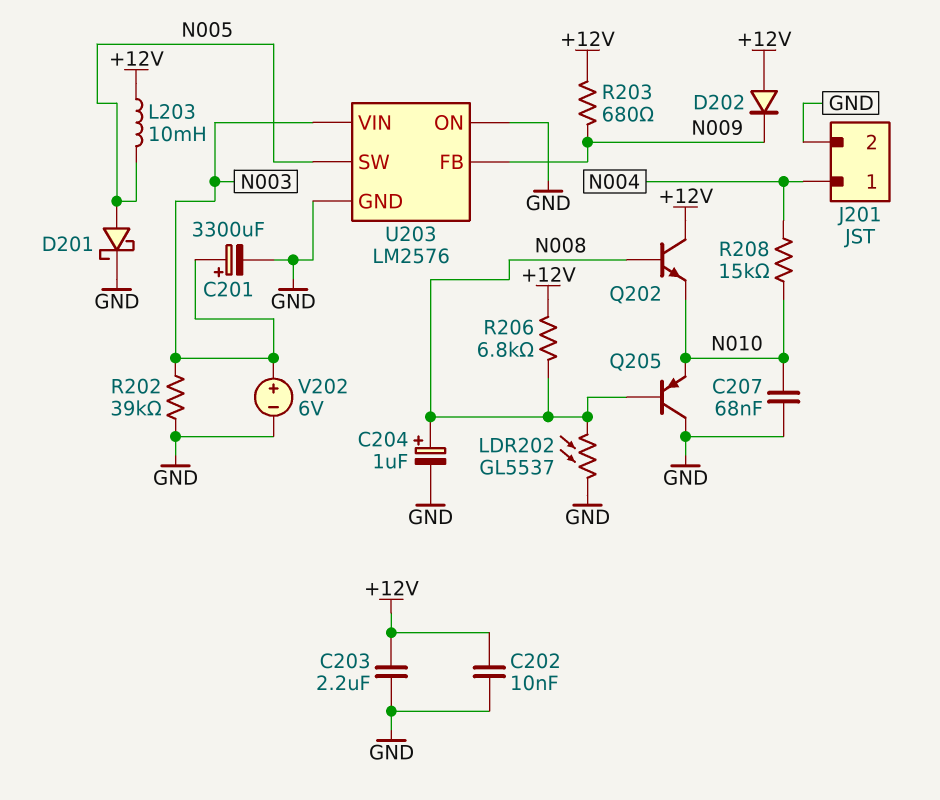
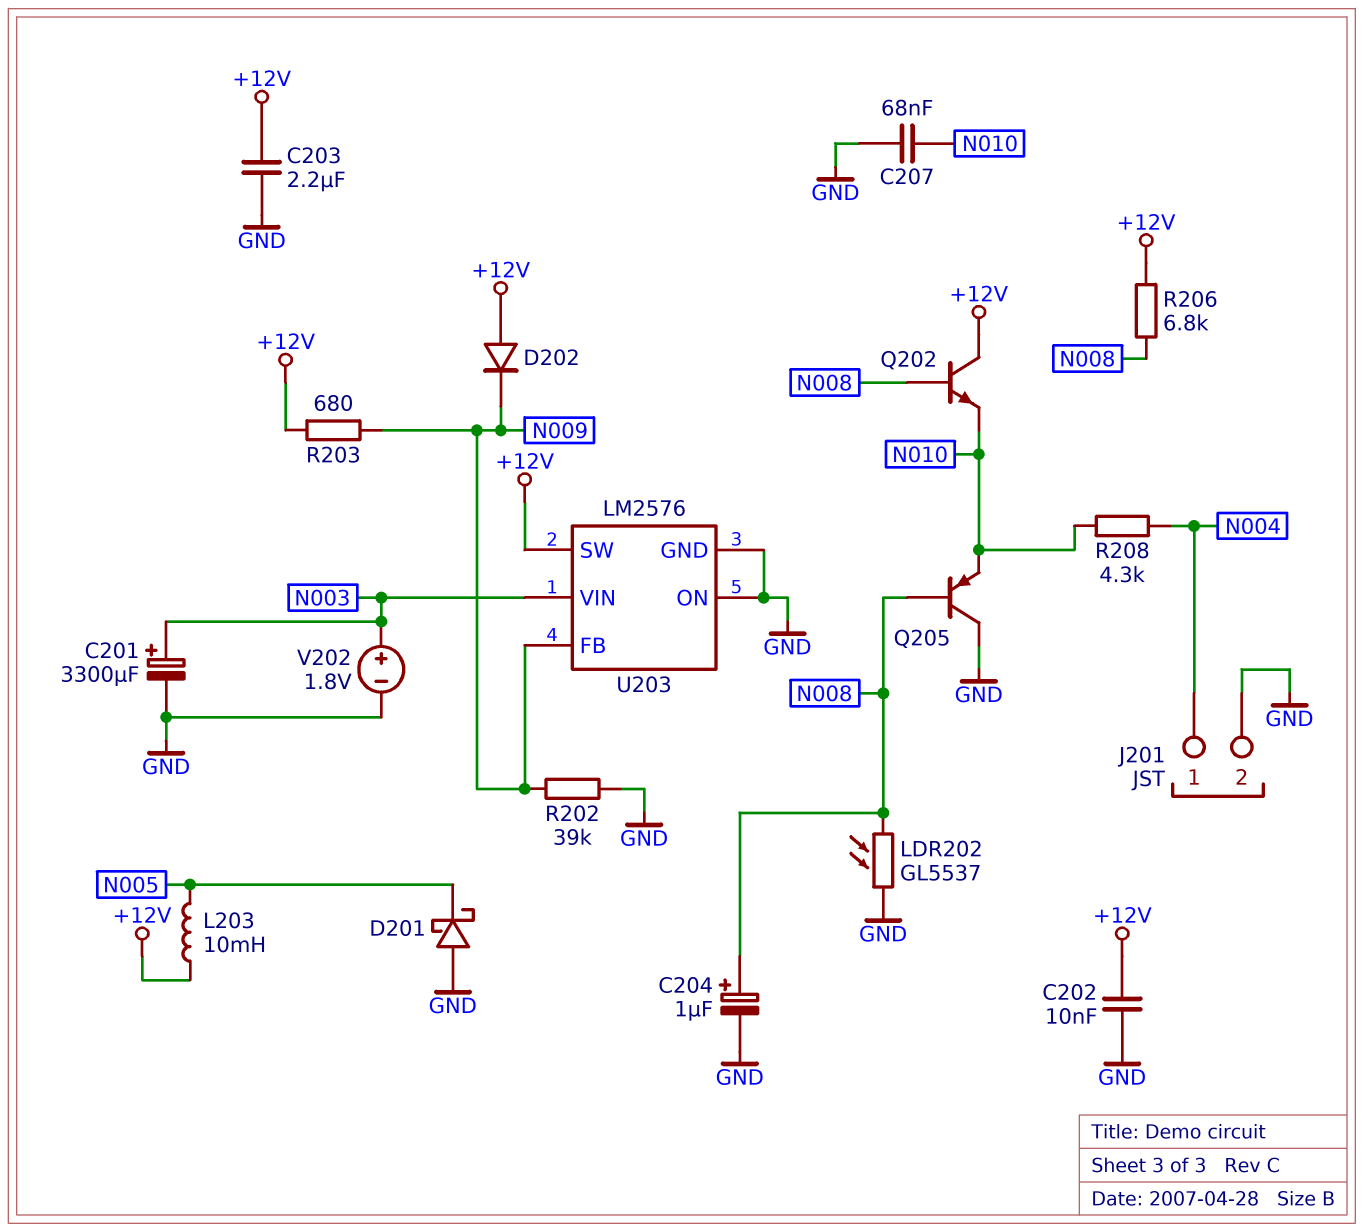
D201: schottky (A N005, K GND) -> schottky (A GND, K N005)
R202: 39k (GND, N003) -> 39k (GND, N009)
R208: 15k (N004, N010) -> 4.3k (N004, N010)
U203 pin SW: N005 -> +12V
V202: 6V (plus N003, minus GND) -> 1.8V (plus N003, minus GND)

